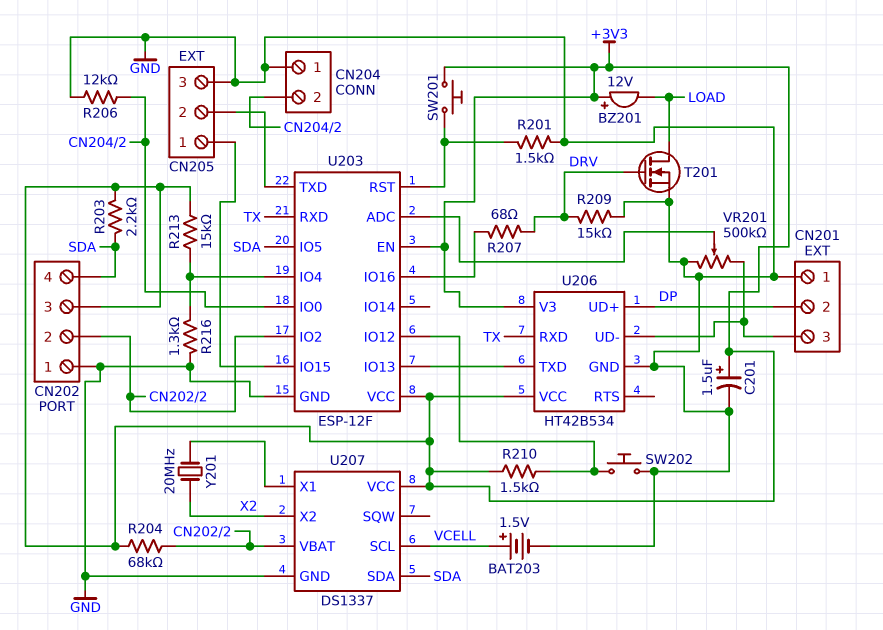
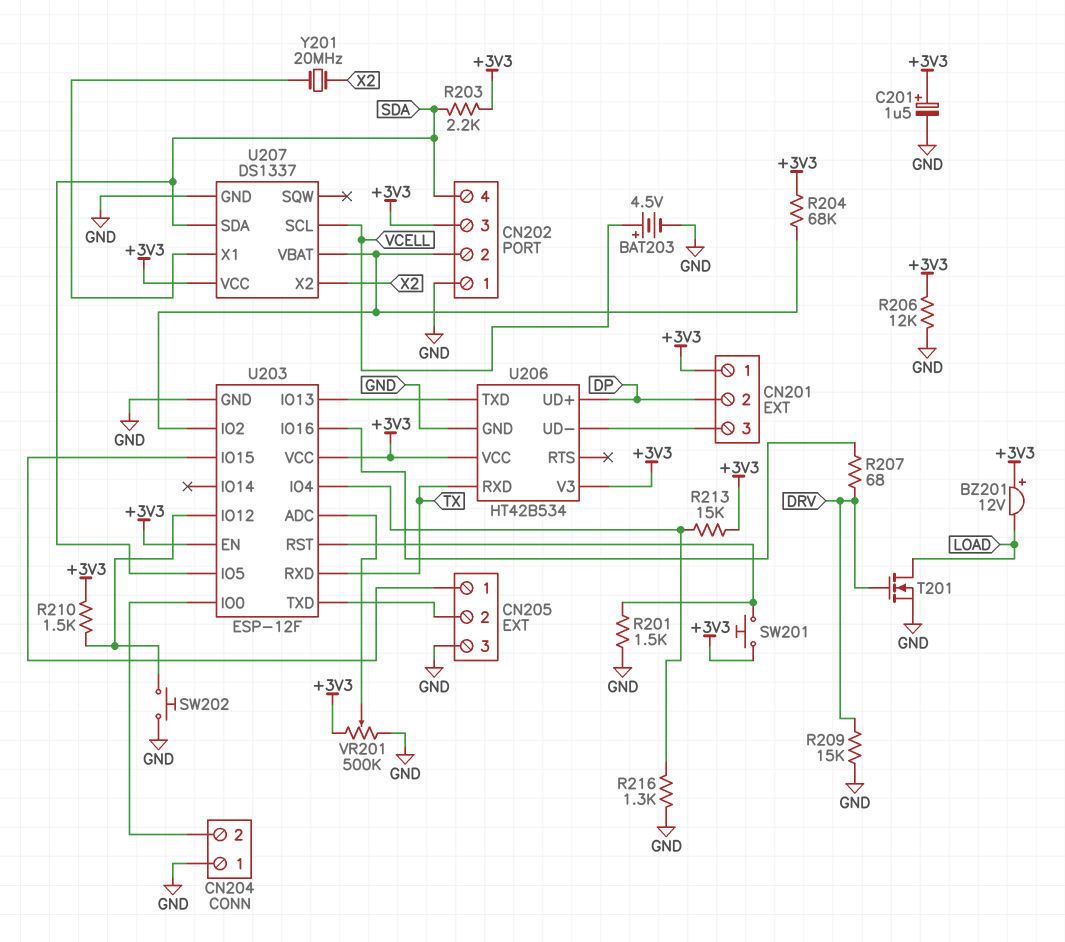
BAT203: 1.5V (plus VCELL, minus GND) -> 4.5V (plus VCELL, minus GND)
CN201 pin 1: GND -> +3V3
R206: 12k (CN204/2, GND) -> 12k (+3V3, GND)
VR201: 500k (CN201/3, GND, wiper U203/ADC) -> 500k (+3V3, GND, wiper U203/ADC)

